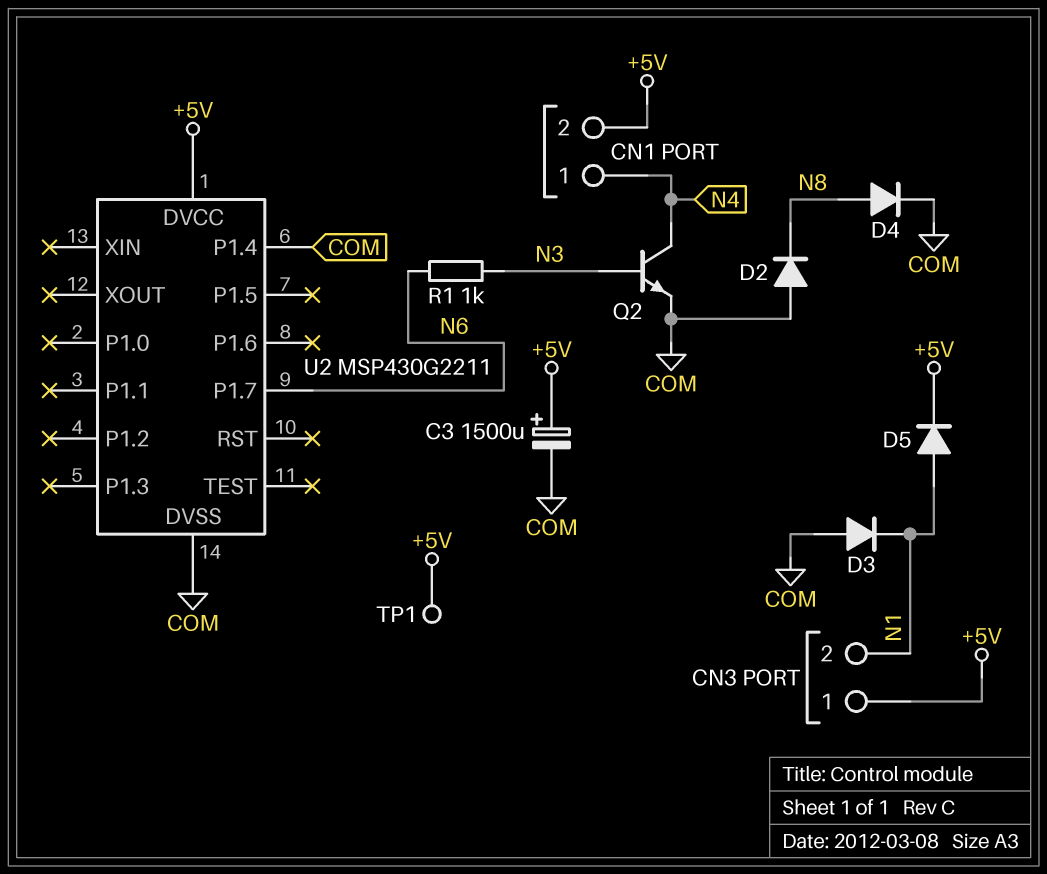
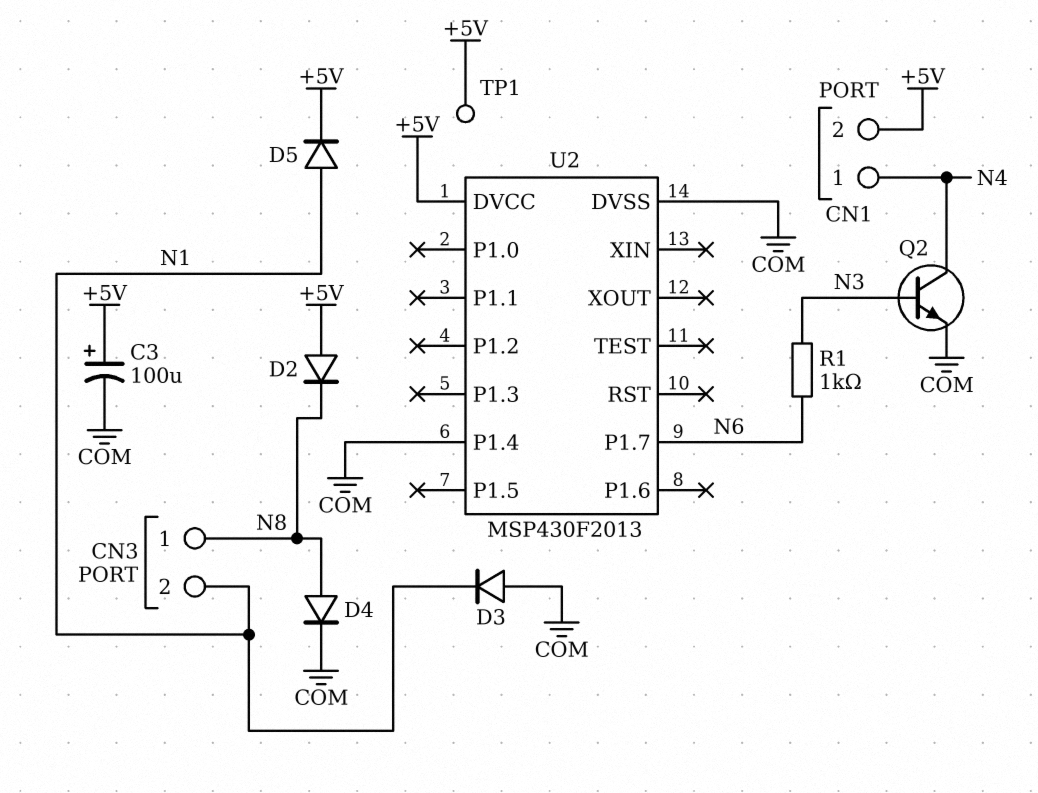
C3: 1500uF (plus +5V, minus COM) -> 100uF (plus +5V, minus COM)
CN3 pin 1: +5V -> N8
D2: diode (A COM, K N8) -> diode (A +5V, K N8)
U2: MSP430G2211 -> MSP430F2013

